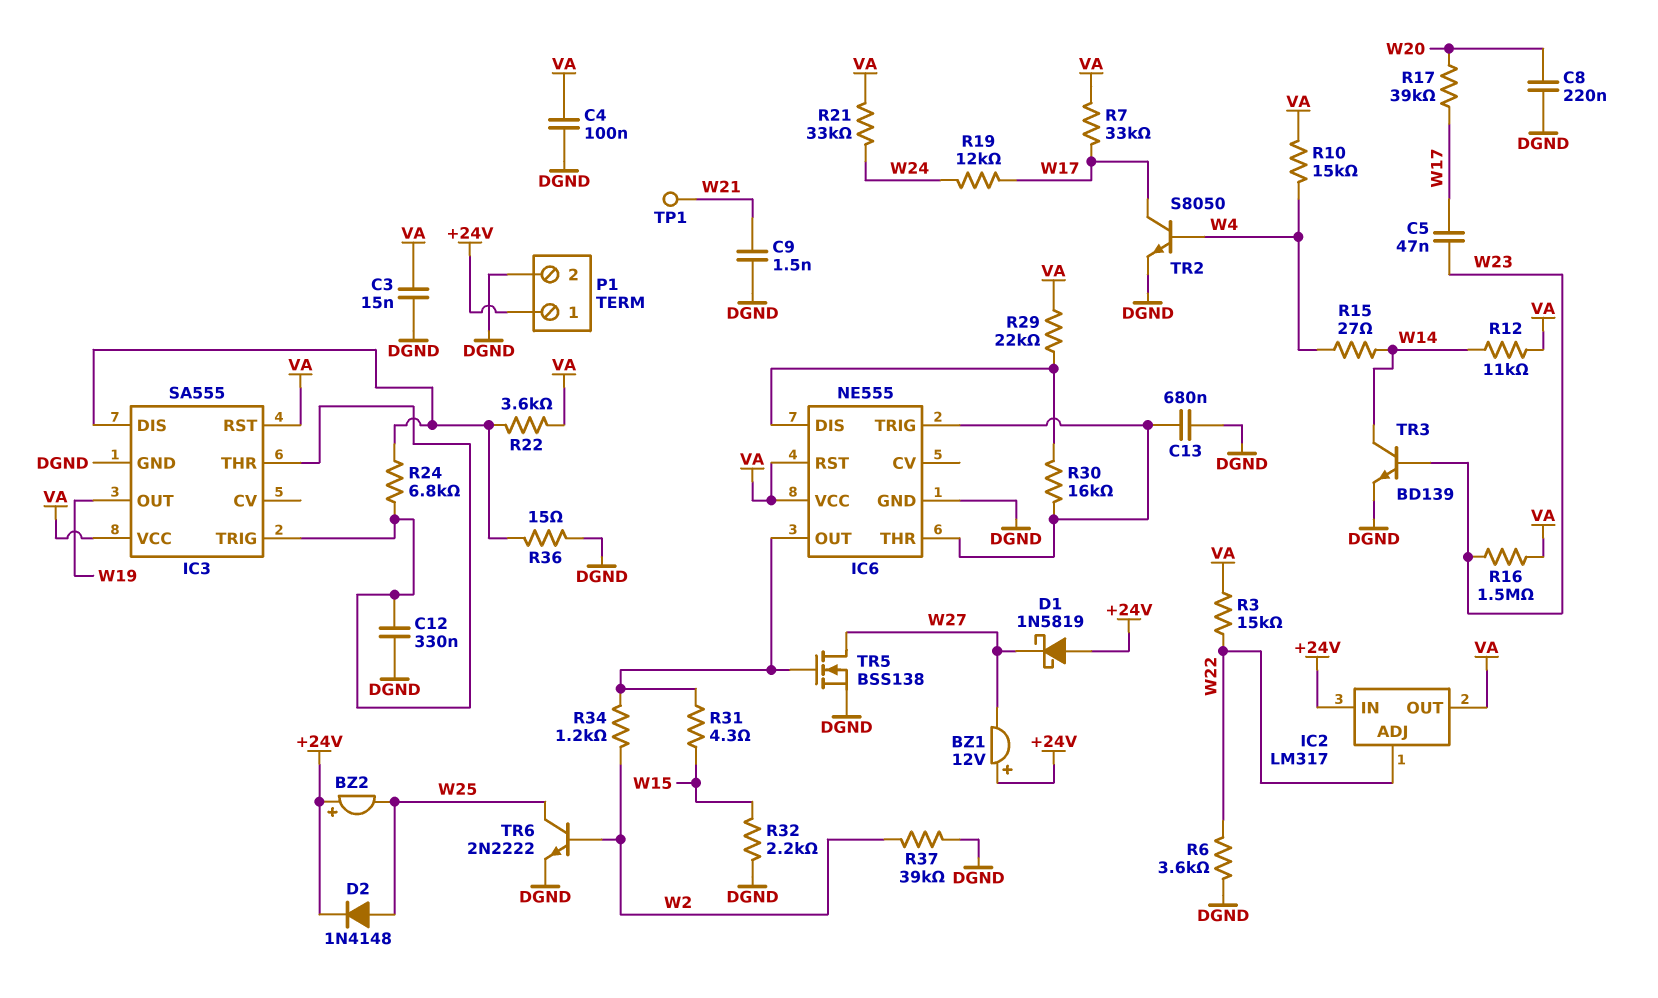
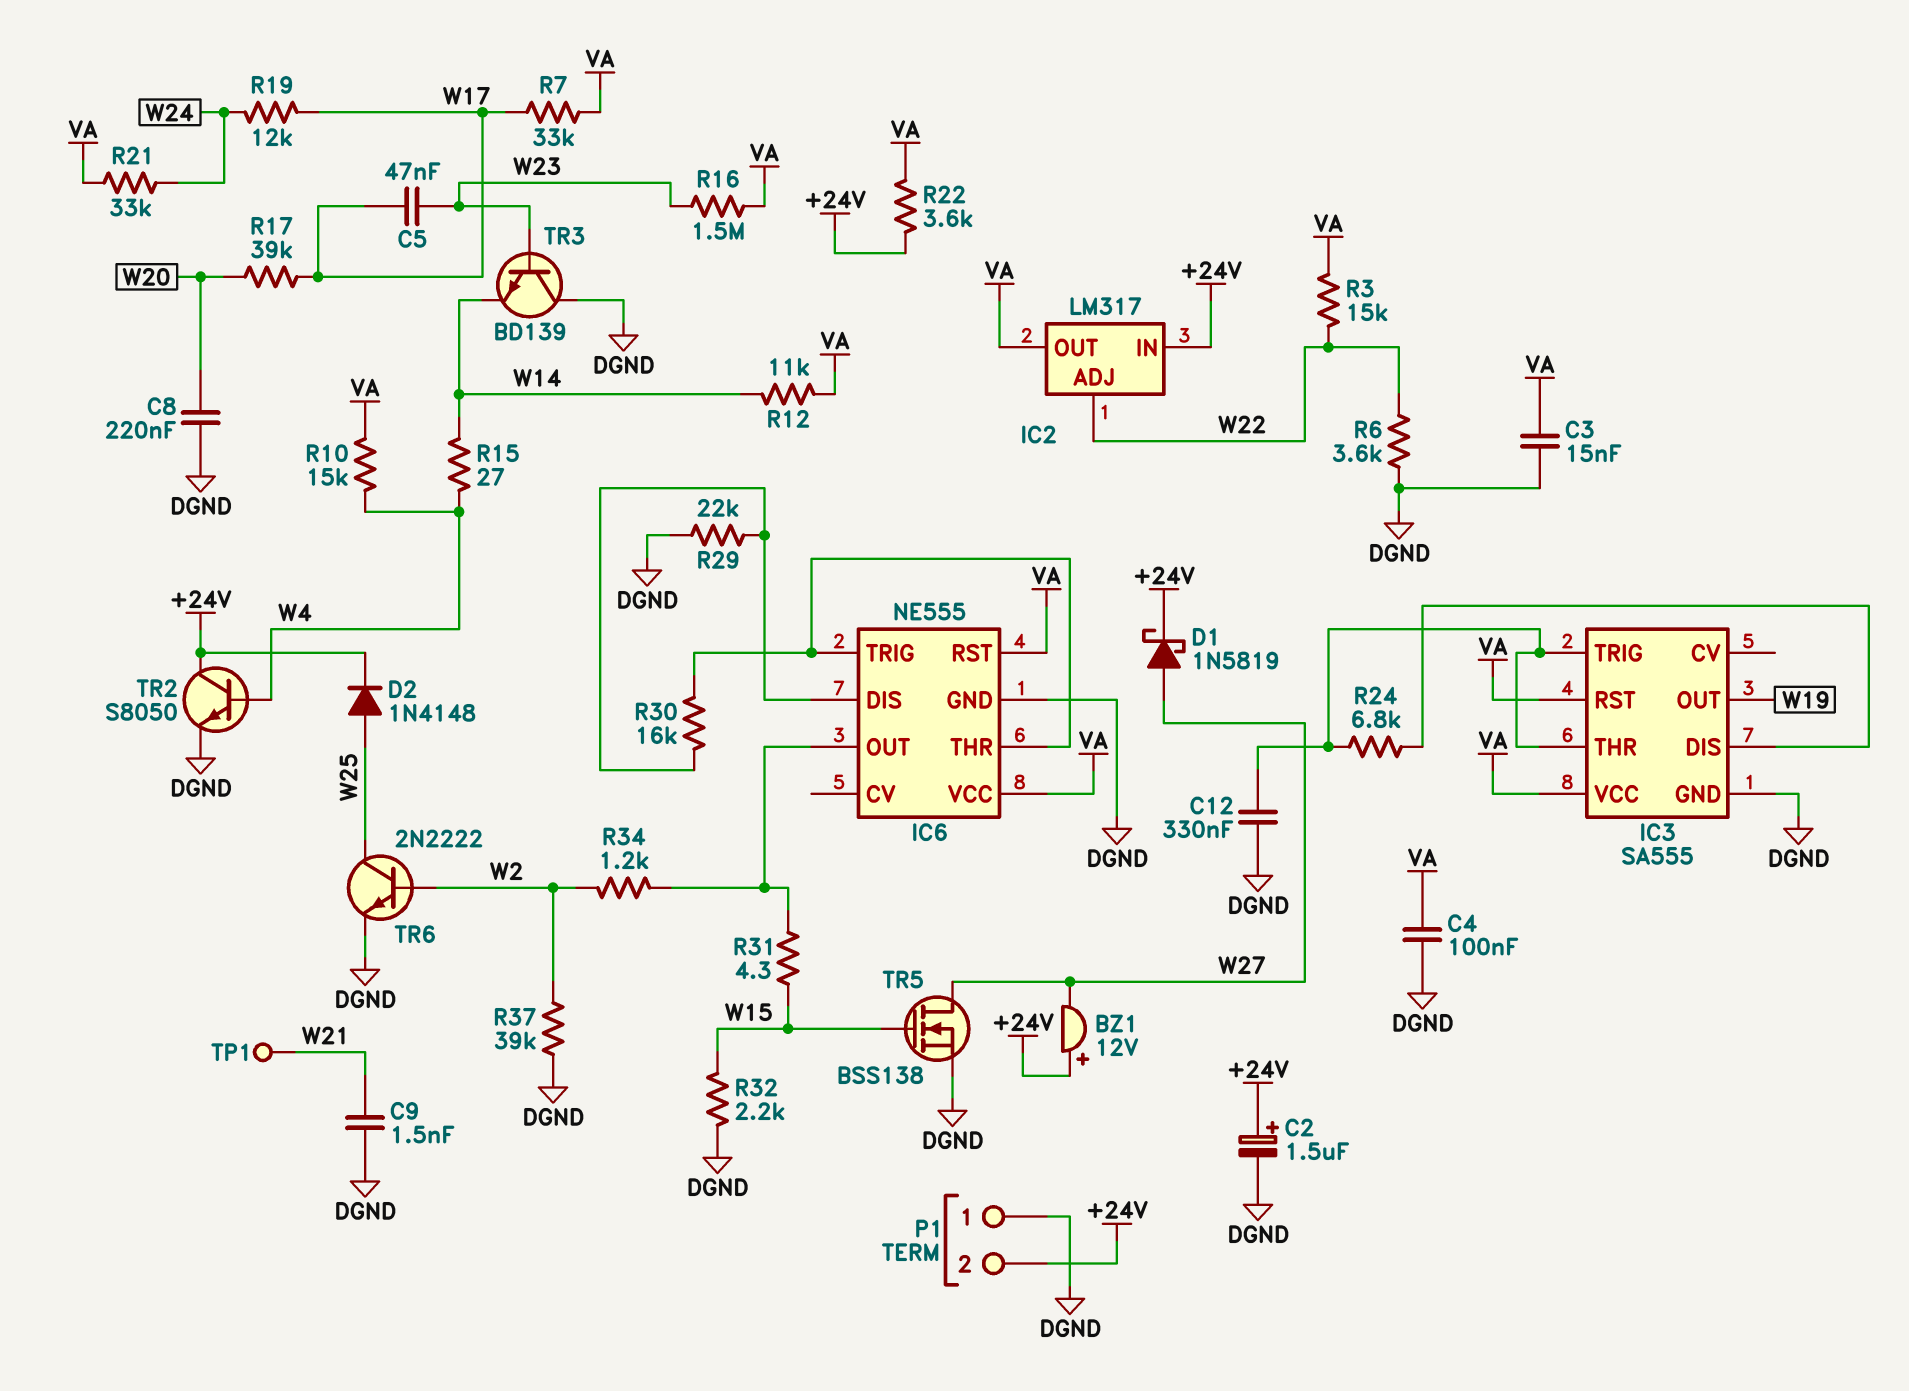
BZ2: buzzer (plus +24V, minus W25) -> none
C2: none -> 1.5uF (plus +24V, minus DGND)
C13: 680nF (DGND, IC6/THR) -> none
D1: schottky 1N5819 (A +24V, K W27) -> schottky 1N5819 (A W27, K +24V)
P1 pin 1: +24V -> DGND
P1 pin 2: DGND -> +24V
R22: 3.6k (IC3/DIS, VA) -> 3.6k (+24V, VA)
R29: 22k (IC6/DIS, VA) -> 22k (DGND, IC6/DIS)
R36: 15 (DGND, IC3/DIS) -> none
TR2: NPN S8050 (B W4, C W17, E DGND) -> NPN S8050 (B W4, C +24V, E DGND)
TR3: NPN BD139 (B W23, C W14, E DGND) -> NPN BD139 (B W23, C DGND, E W14)
TR5: NMOS BSS138 (G IC6/OUT, D W27, S DGND) -> NMOS BSS138 (G W15, D W27, S DGND)

